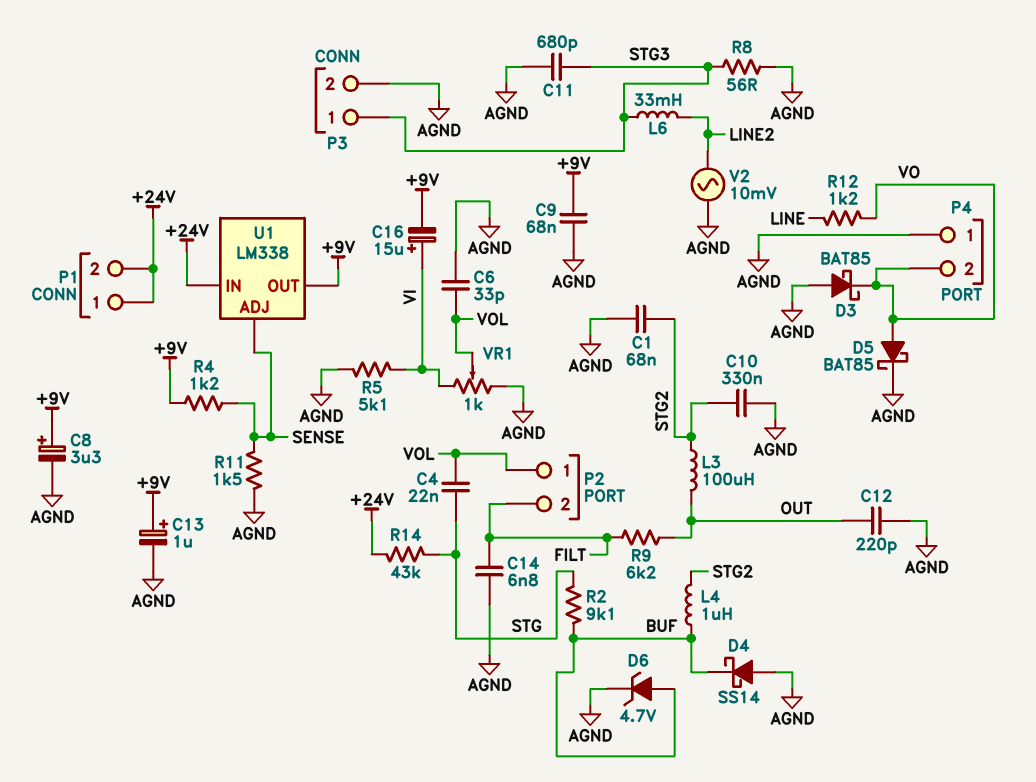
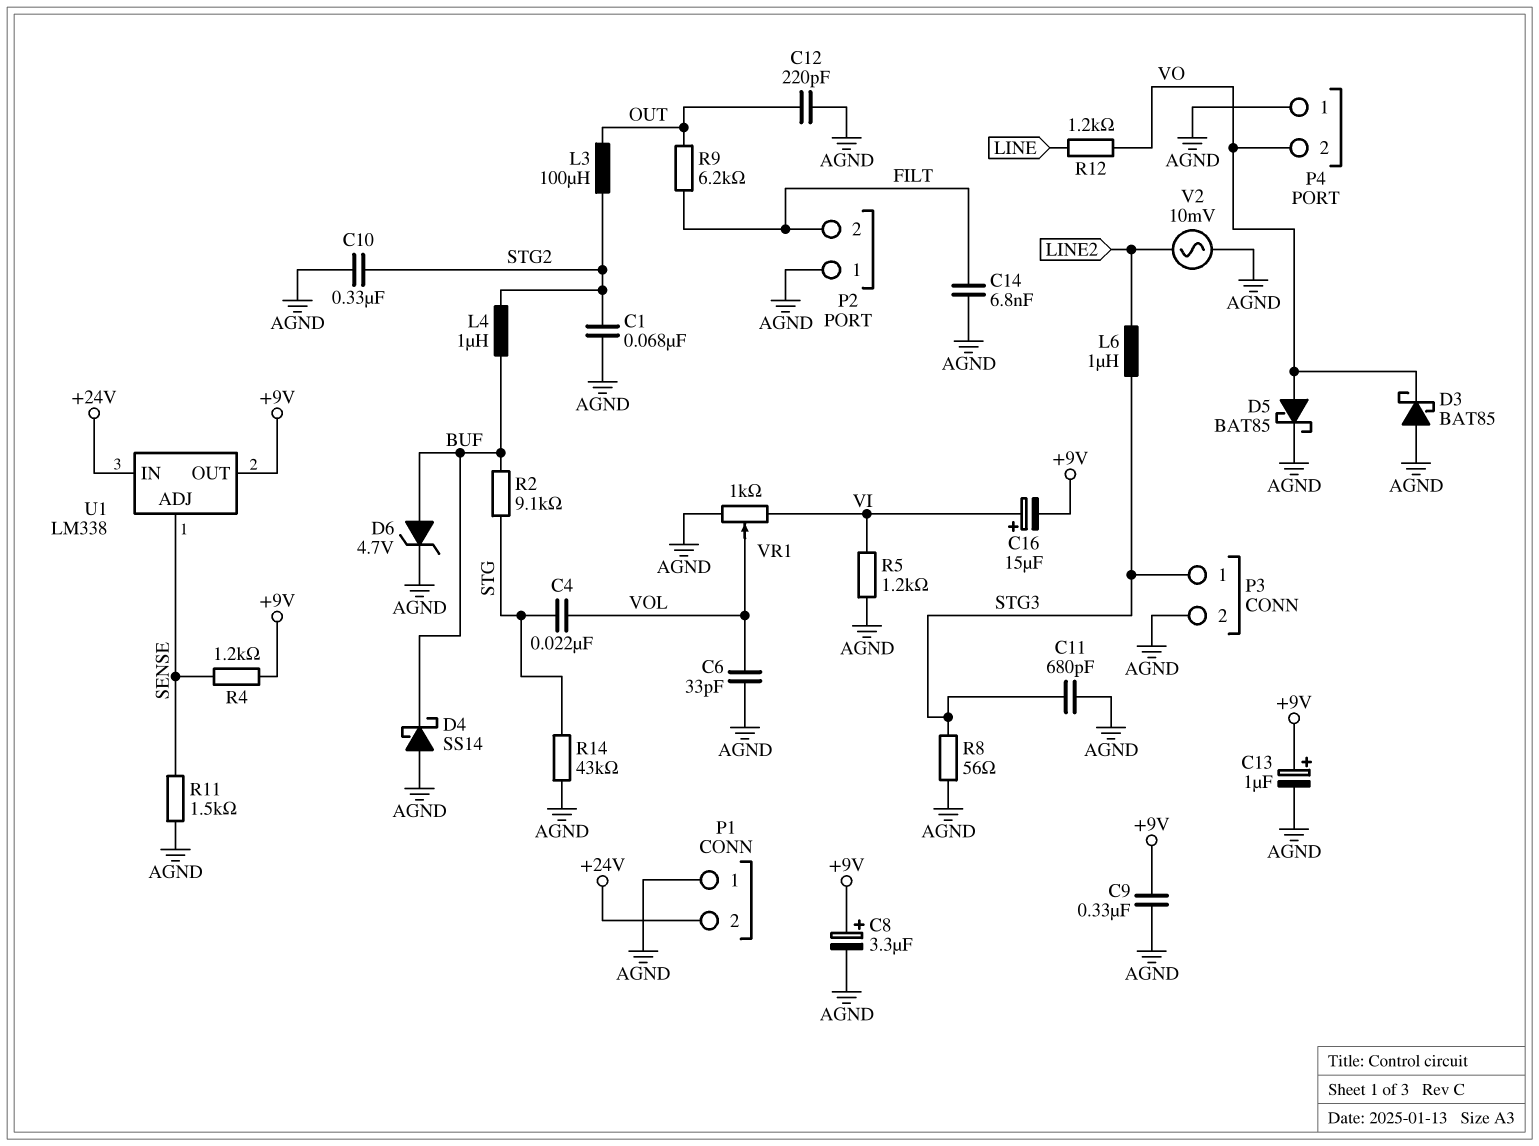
C9: 68nF (+9V, AGND) -> 330nF (+9V, AGND)
L6: 33mH (LINE2, STG3) -> 1uH (LINE2, STG3)
P1 pin 1: +24V -> AGND
P2 pin 1: VOL -> AGND
R5: 5.1k (AGND, VI) -> 1.2k (AGND, VI)
R14: 43k (+24V, STG) -> 43k (AGND, STG)

